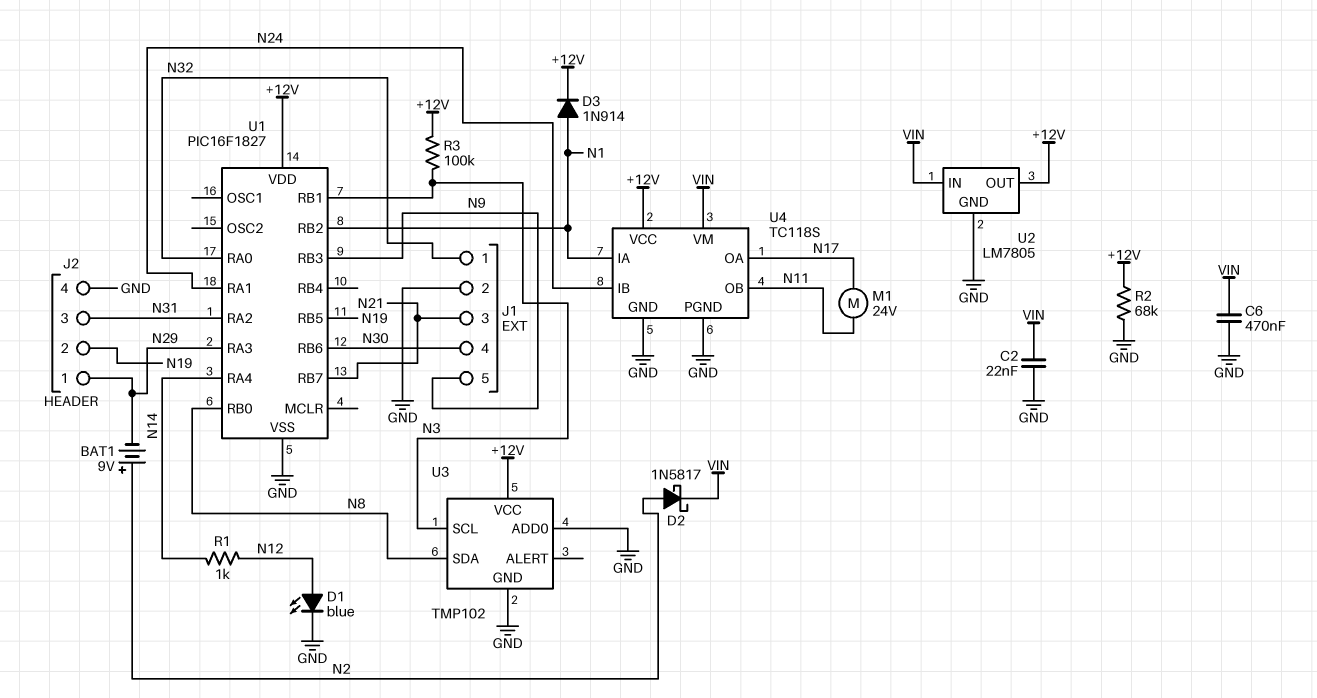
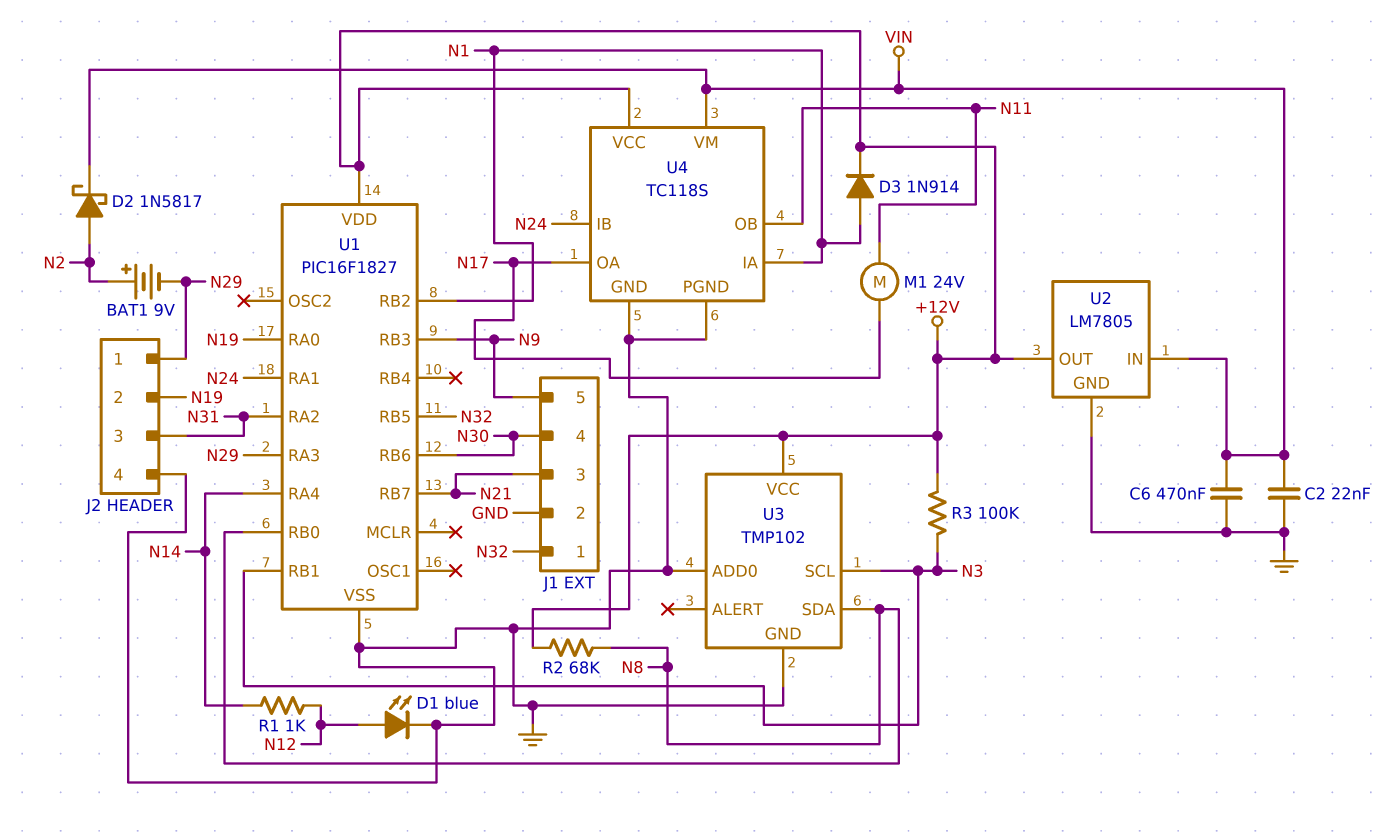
R2: 68k (+12V, GND) -> 68k (+12V, N8)
U1 pin RA0: N32 -> N19
U1 pin RB5: N19 -> N32

